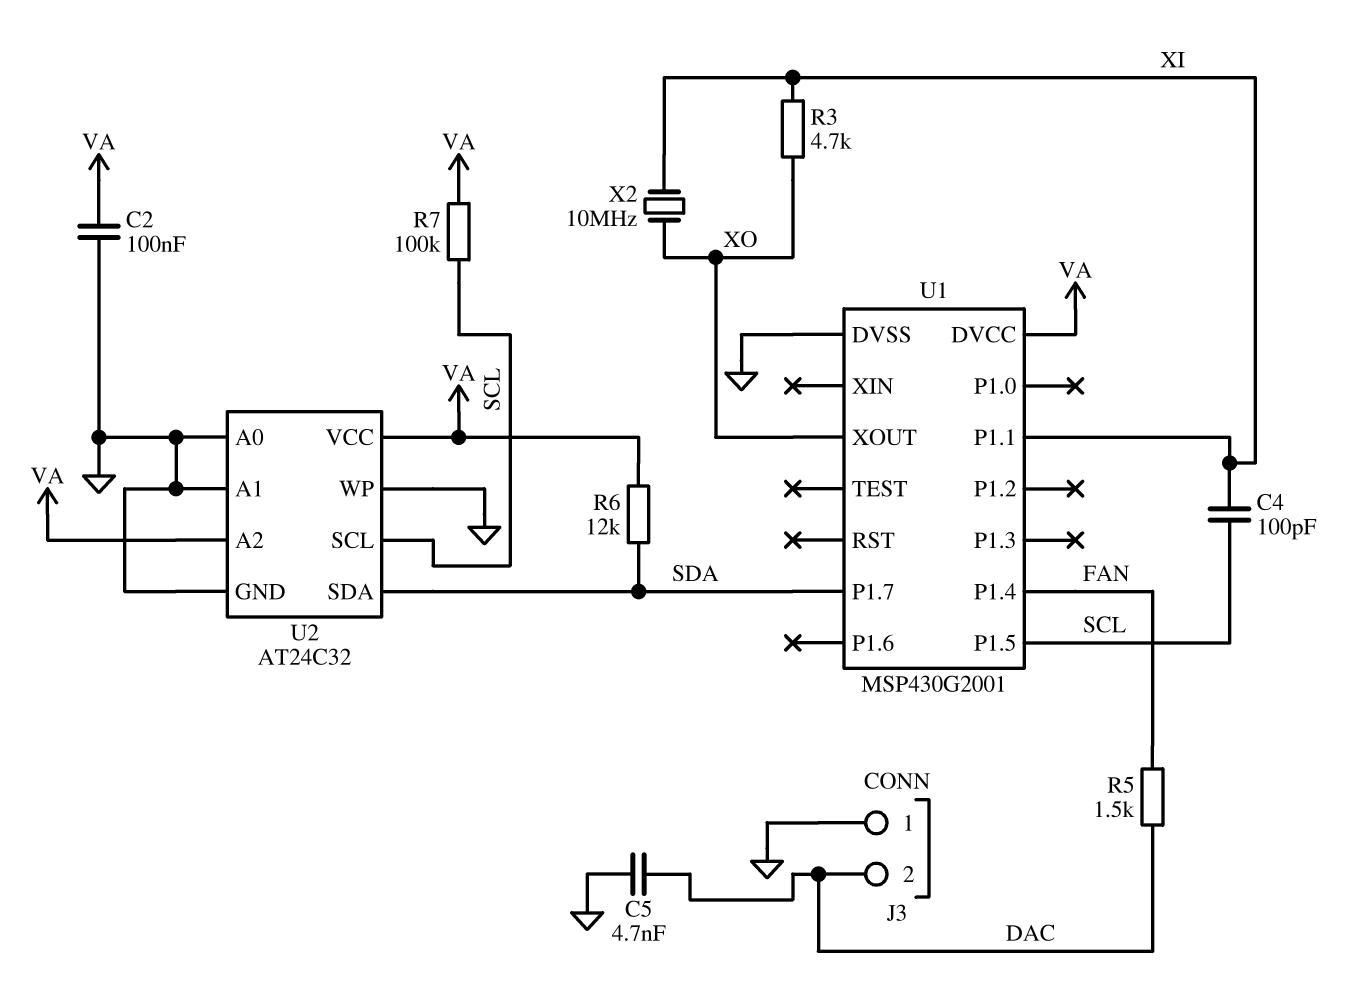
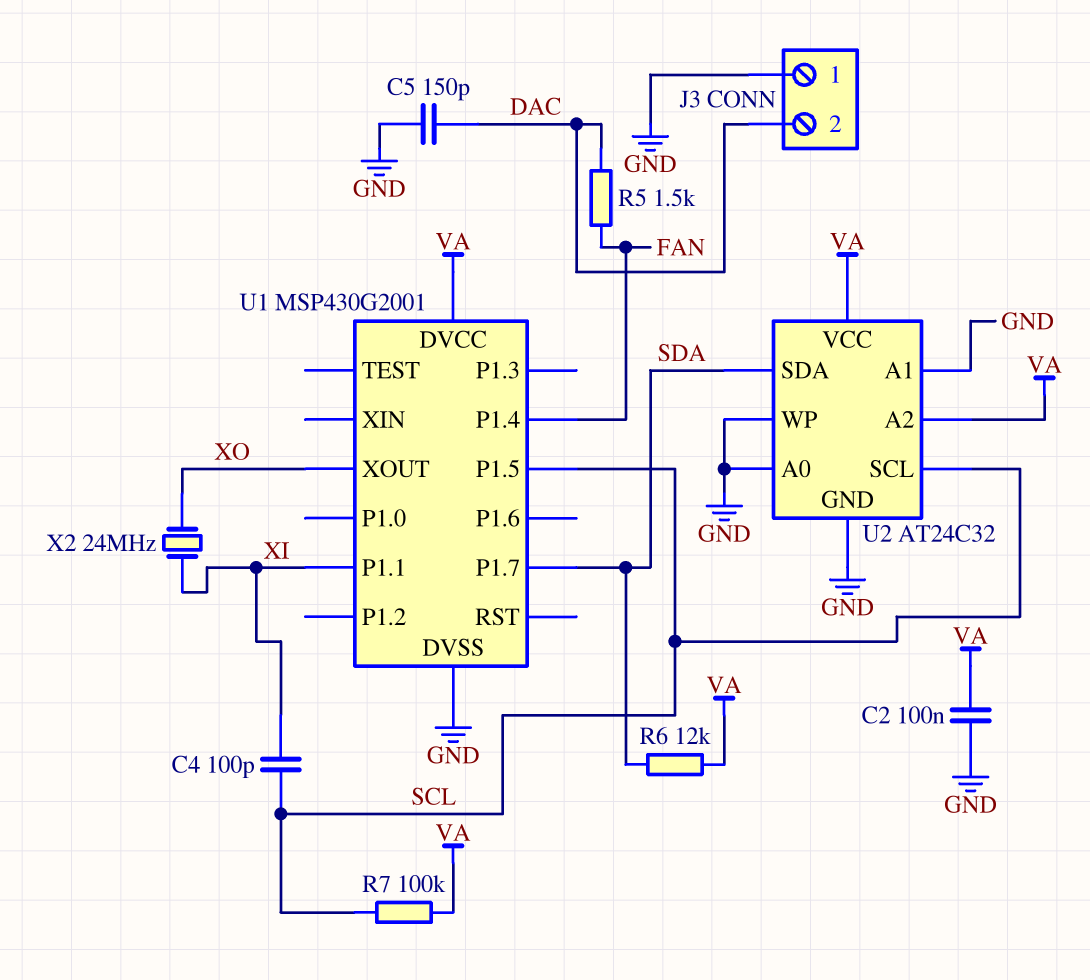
C5: 4.7nF (DAC, GND) -> 150pF (DAC, GND)
R3: 4.7k (XI, XO) -> none
X2: 10MHz (XI, XO) -> 24MHz (XI, XO)

